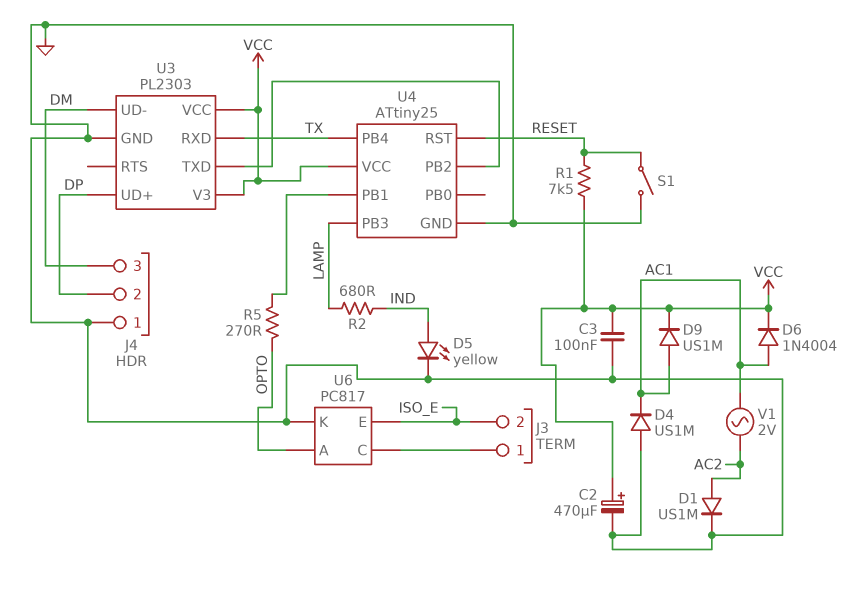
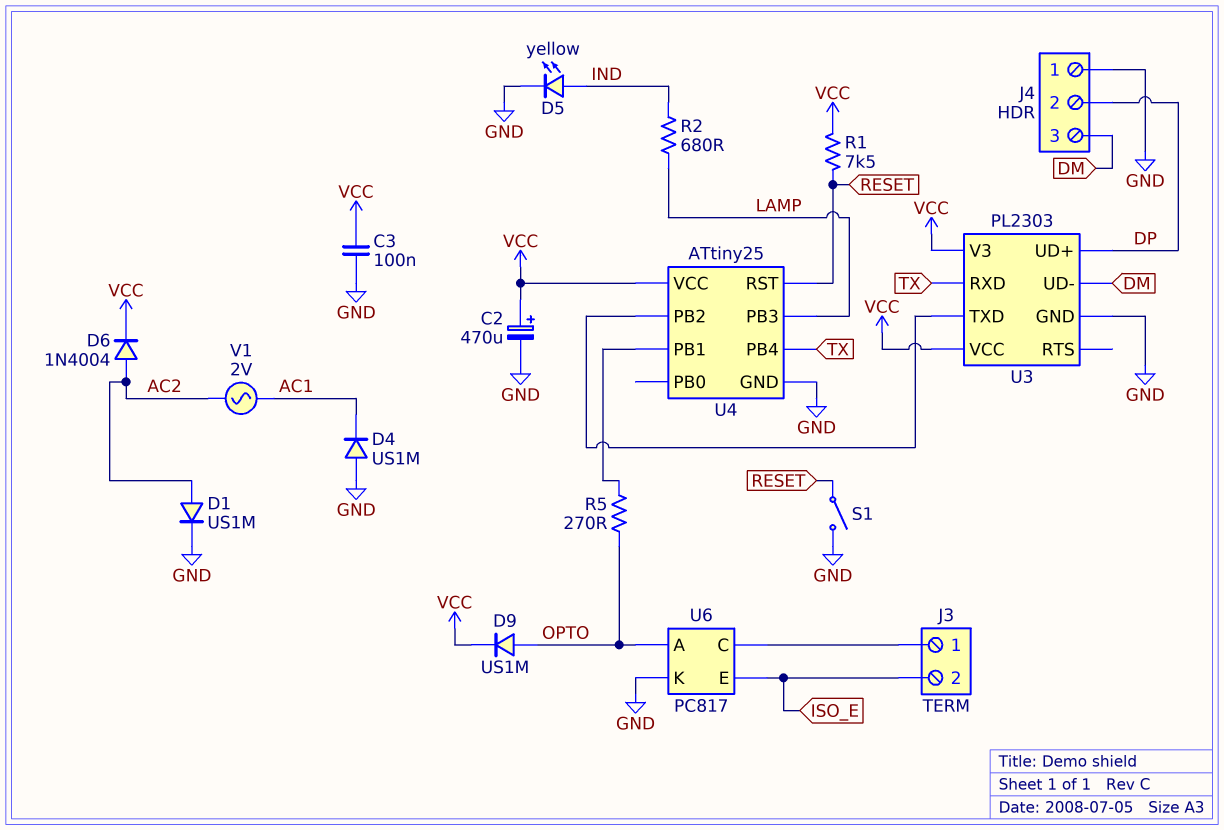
D6: diode 1N4004 (A AC1, K VCC) -> diode 1N4004 (A AC2, K VCC)
D9: diode US1M (A AC1, K VCC) -> diode US1M (A OPTO, K VCC)

